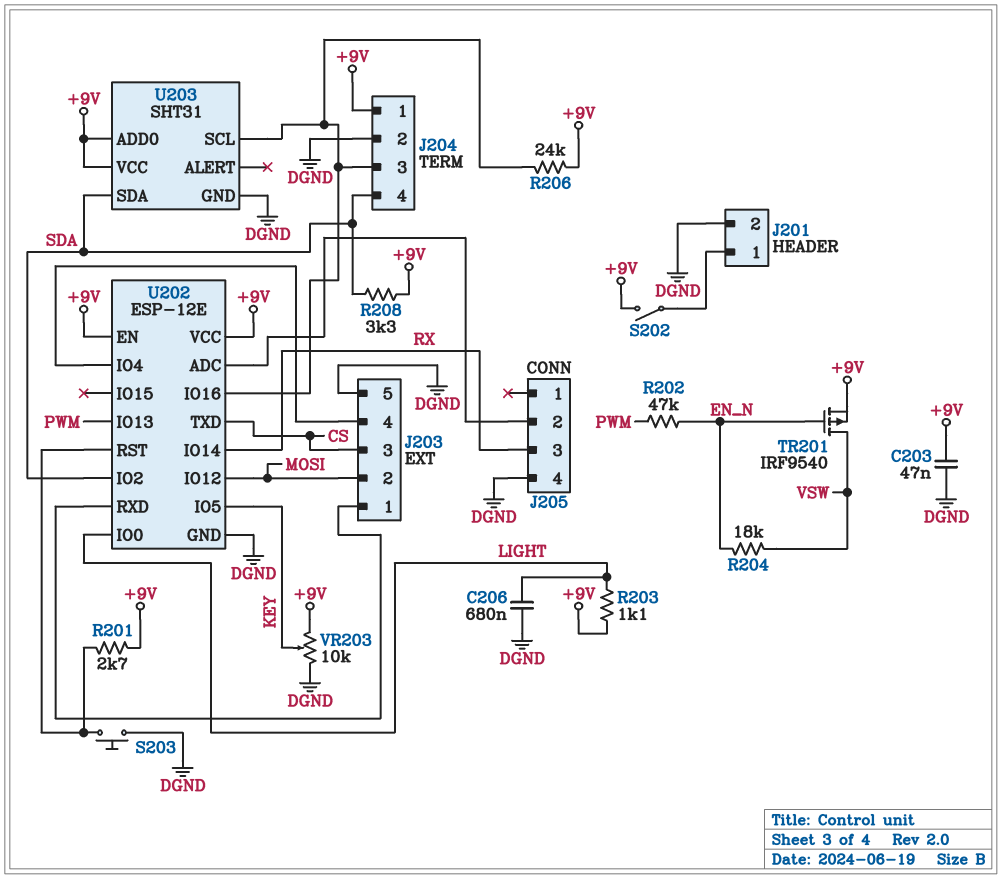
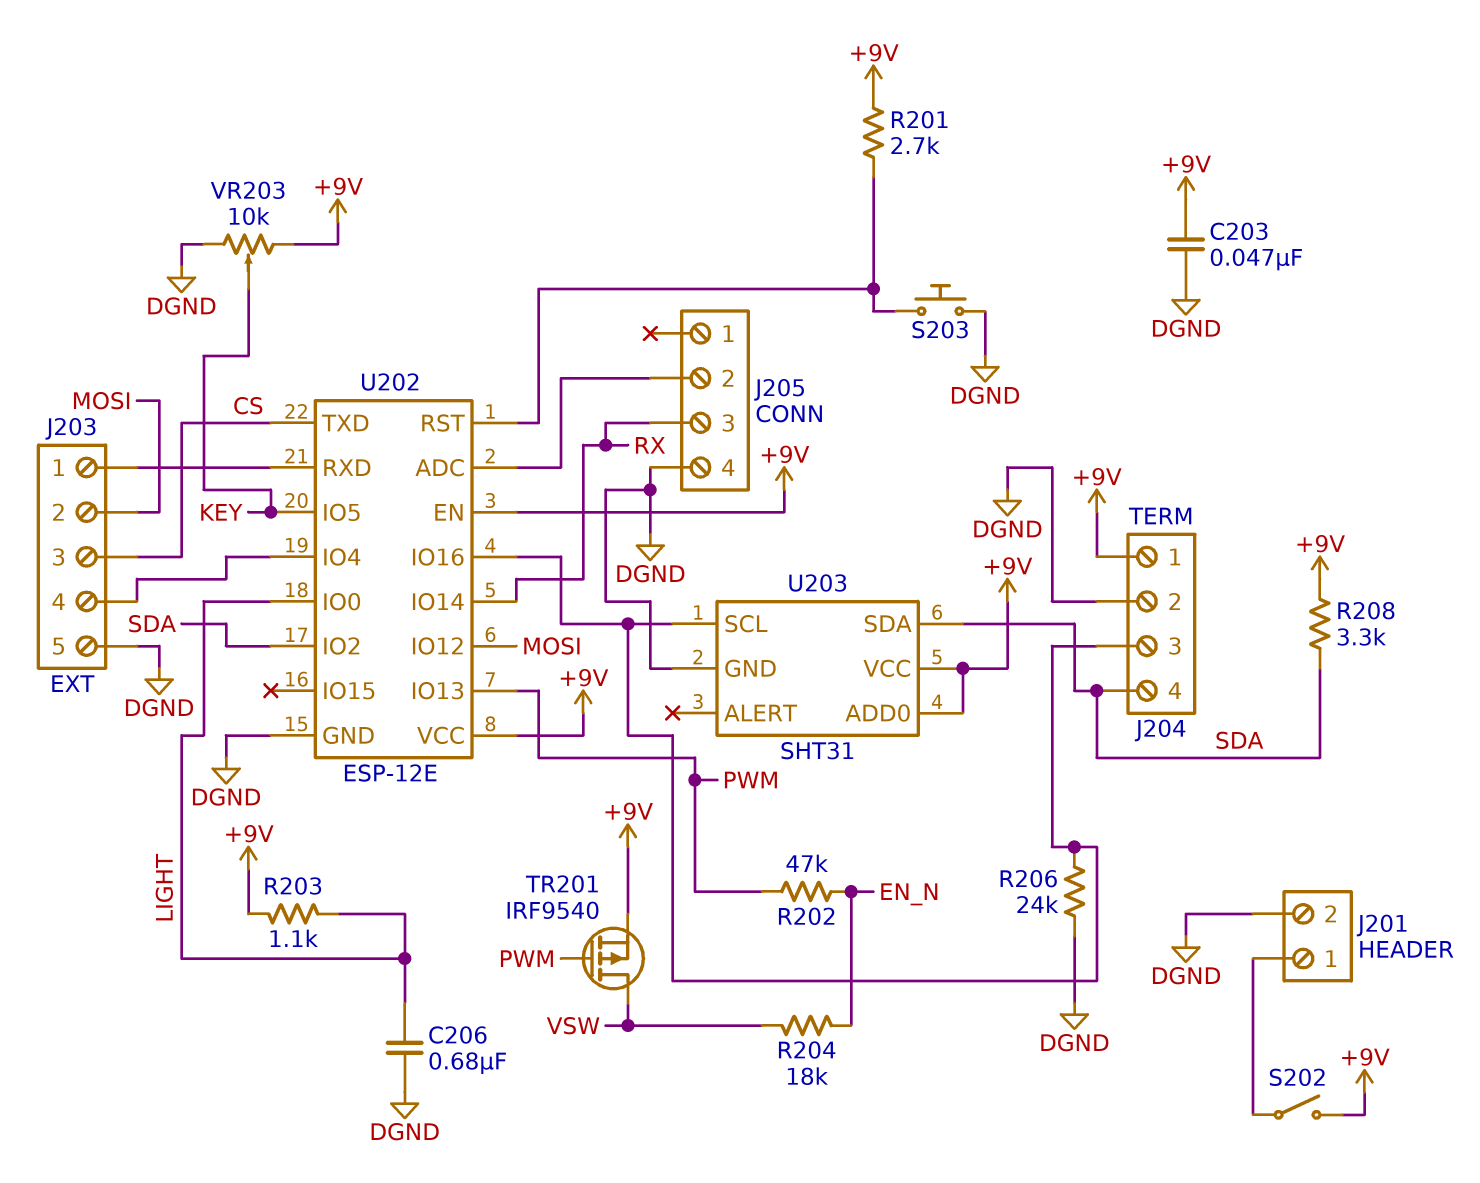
R206: 24k (+9V, J204/3) -> 24k (DGND, J204/3)
TR201: PMOS IRF9540 (G EN_N, D VSW, S +9V) -> PMOS IRF9540 (G PWM, D VSW, S +9V)

